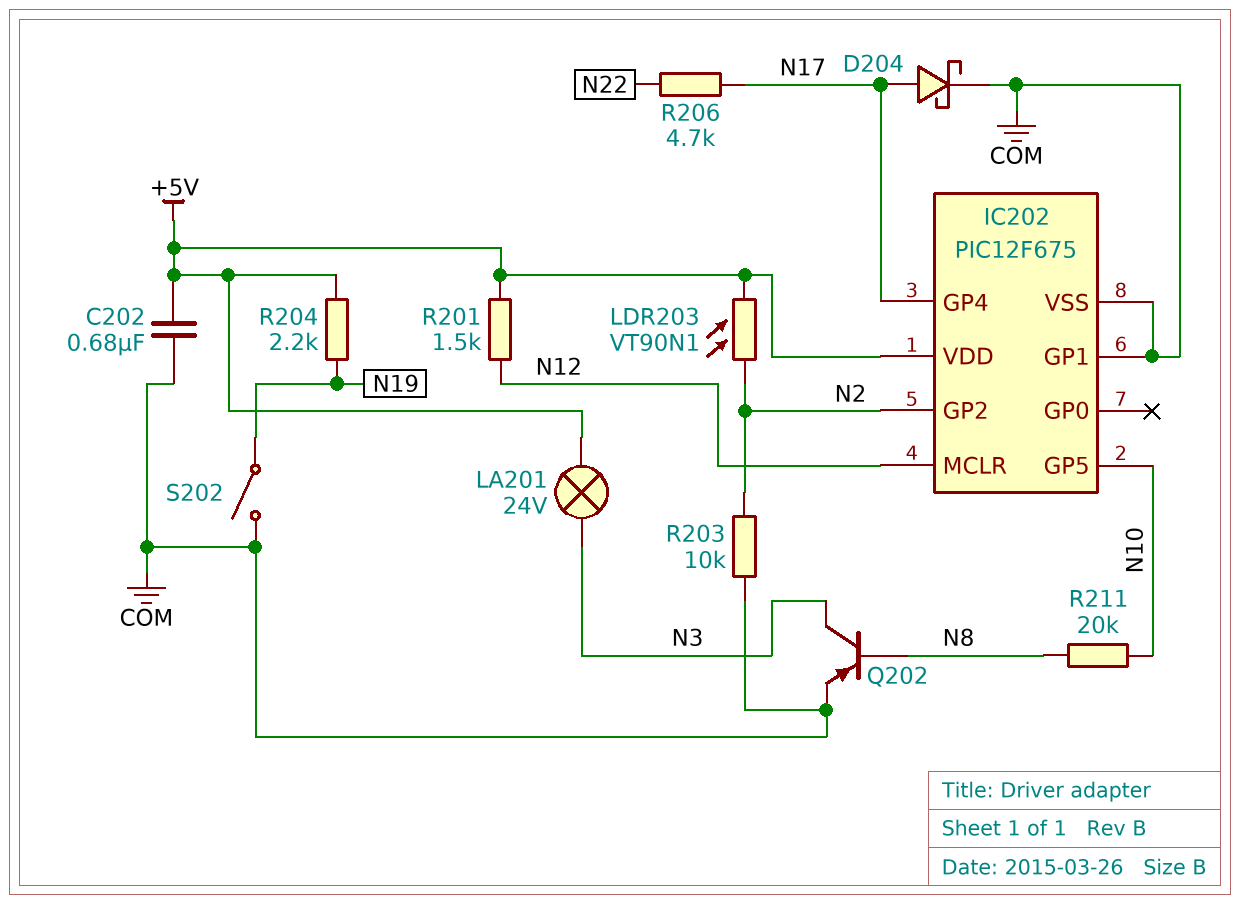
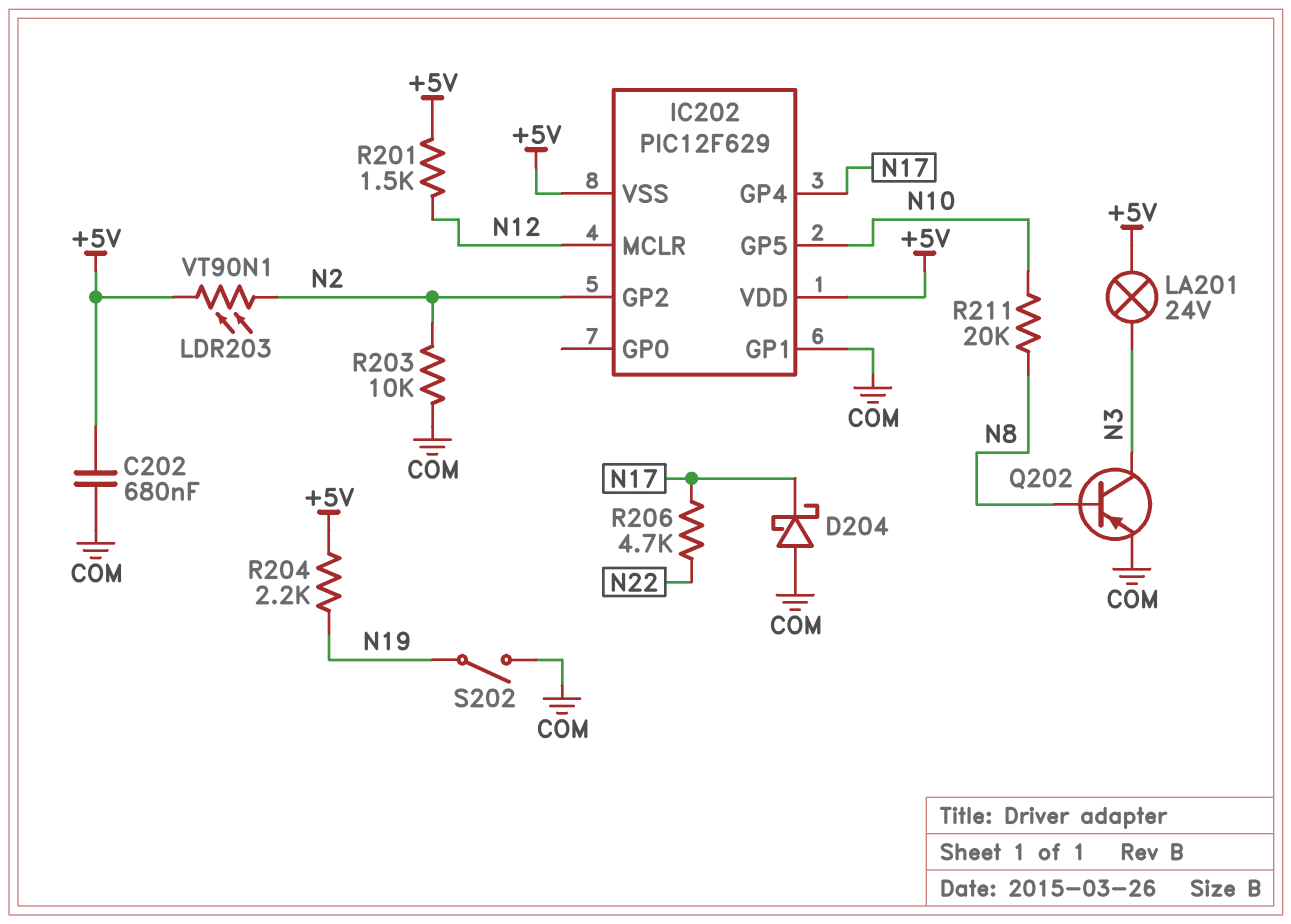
D204: schottky (A N17, K COM) -> schottky (A COM, K N17)
IC202: PIC12F675 -> PIC12F629
IC202 pin VSS: COM -> +5V

